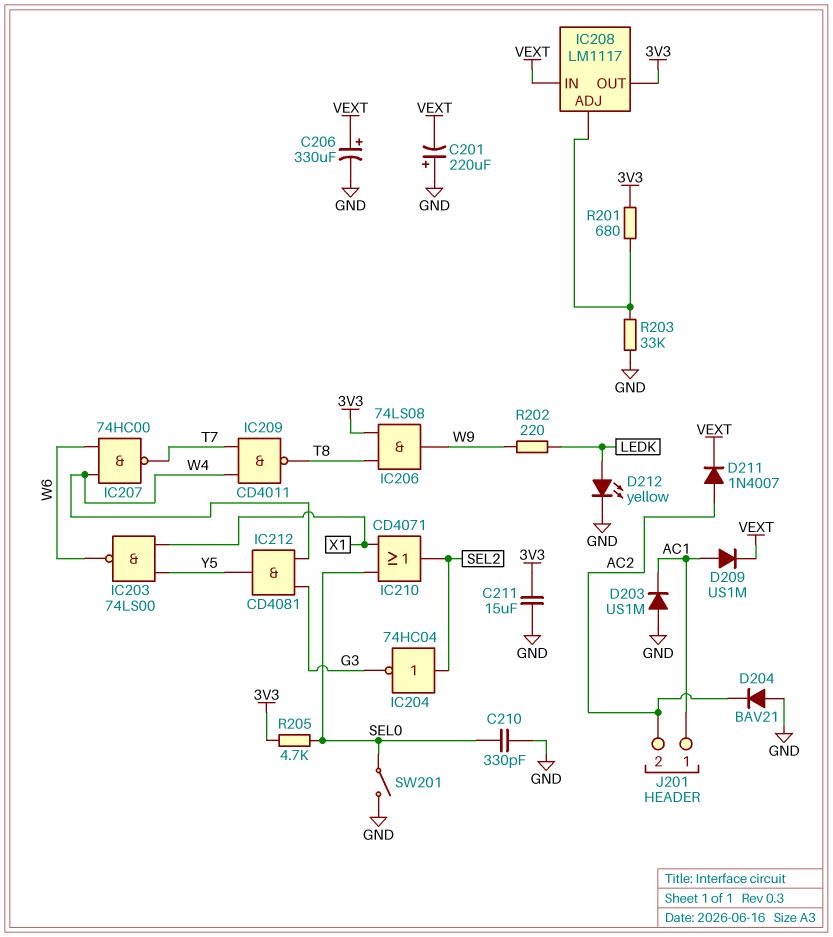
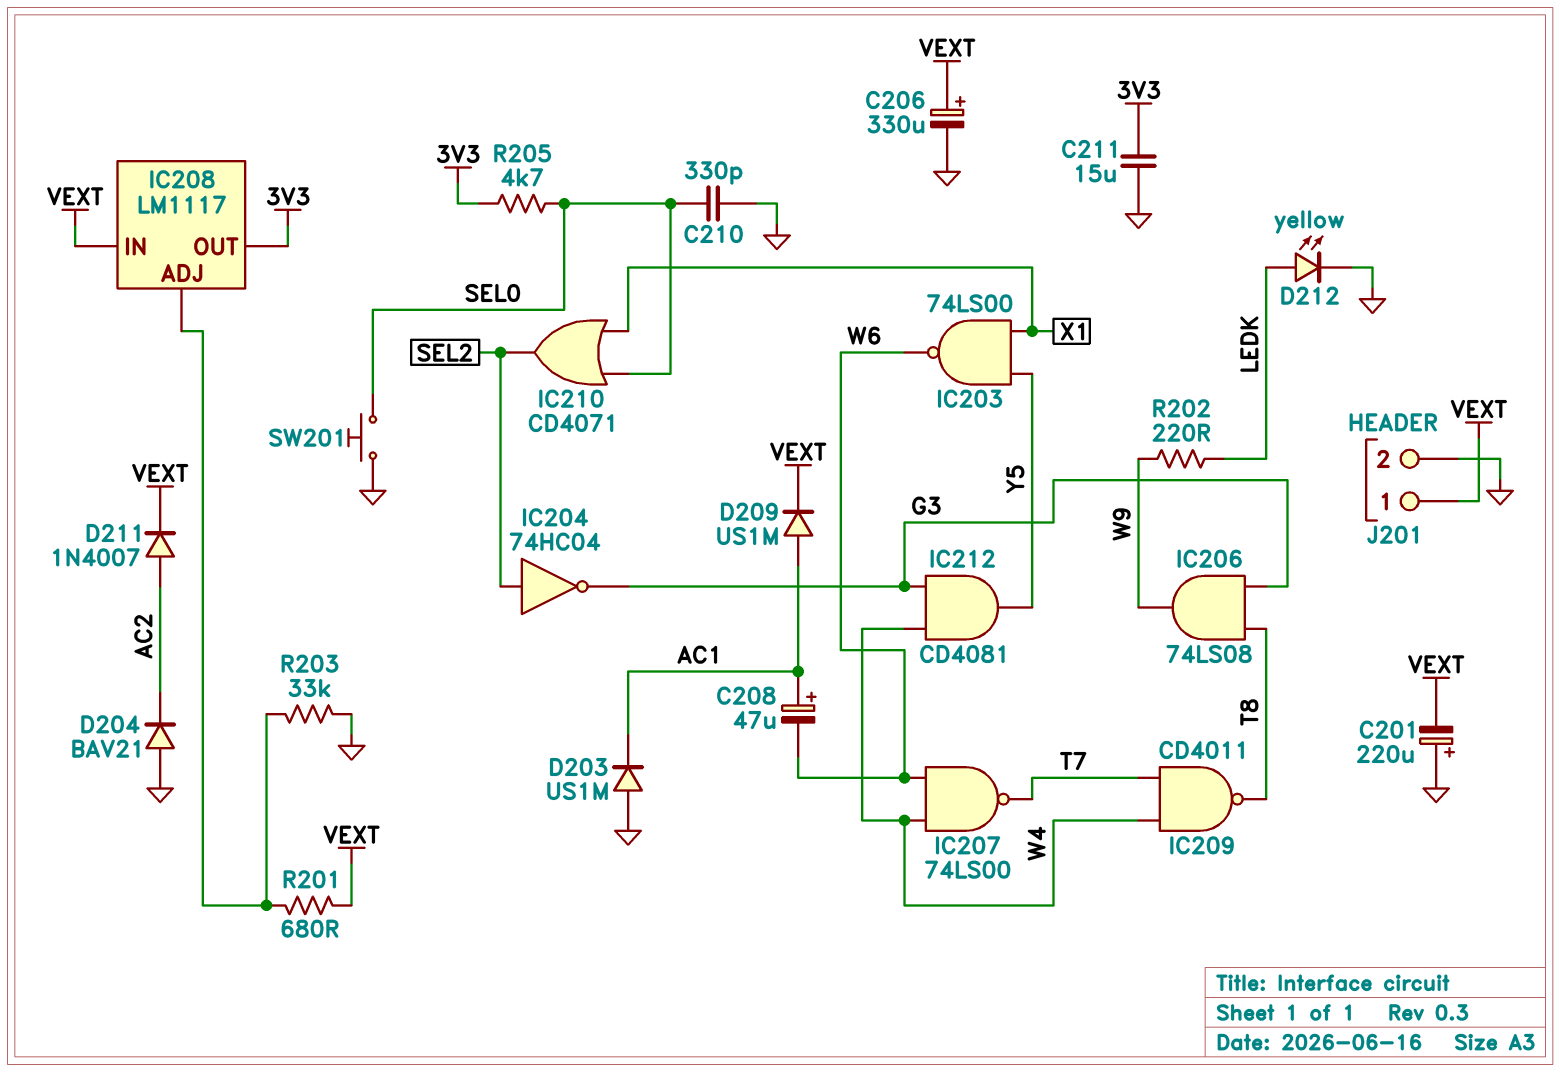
C208: none -> 47uF (plus AC1, minus W6)
IC206: AND 74LS08 (in 3V3, in T8, out W9) -> AND 74LS08 (in G3, in T8, out W9)
IC207: NAND 74HC00 (in W4, in W6, out T7) -> NAND 74LS00 (in W4, in W6, out T7)
J201 pin 1: AC1 -> VEXT
J201 pin 2: AC2 -> GND
R201: 680 (3V3, IC208/ADJ) -> 680 (IC208/ADJ, VEXT)
SW201: switch (GND, SEL0) -> button (GND, SEL0)

